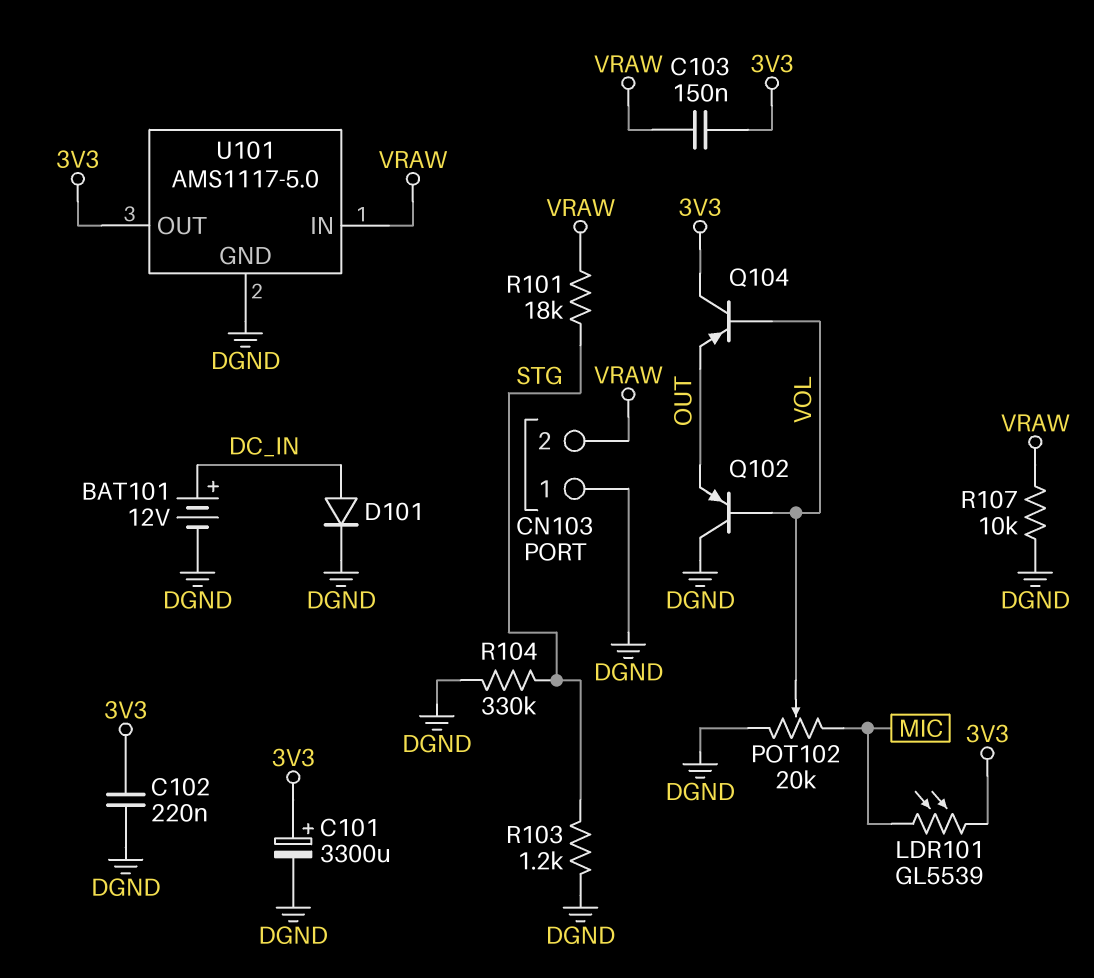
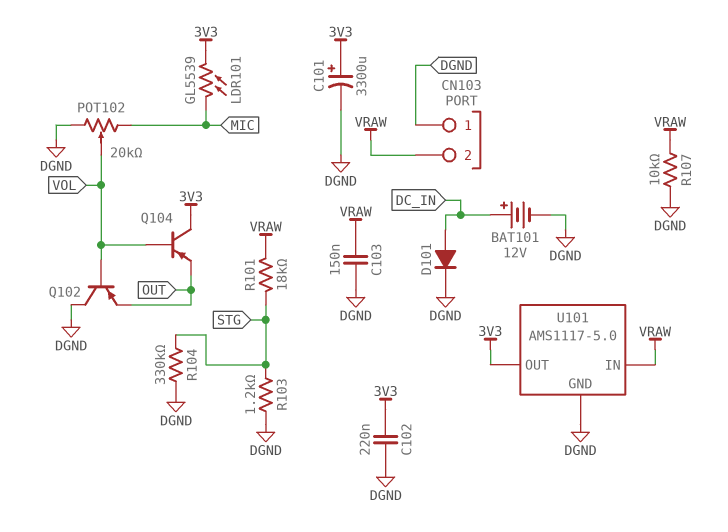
C103: 150nF (3V3, VRAW) -> 150nF (DGND, VRAW)

